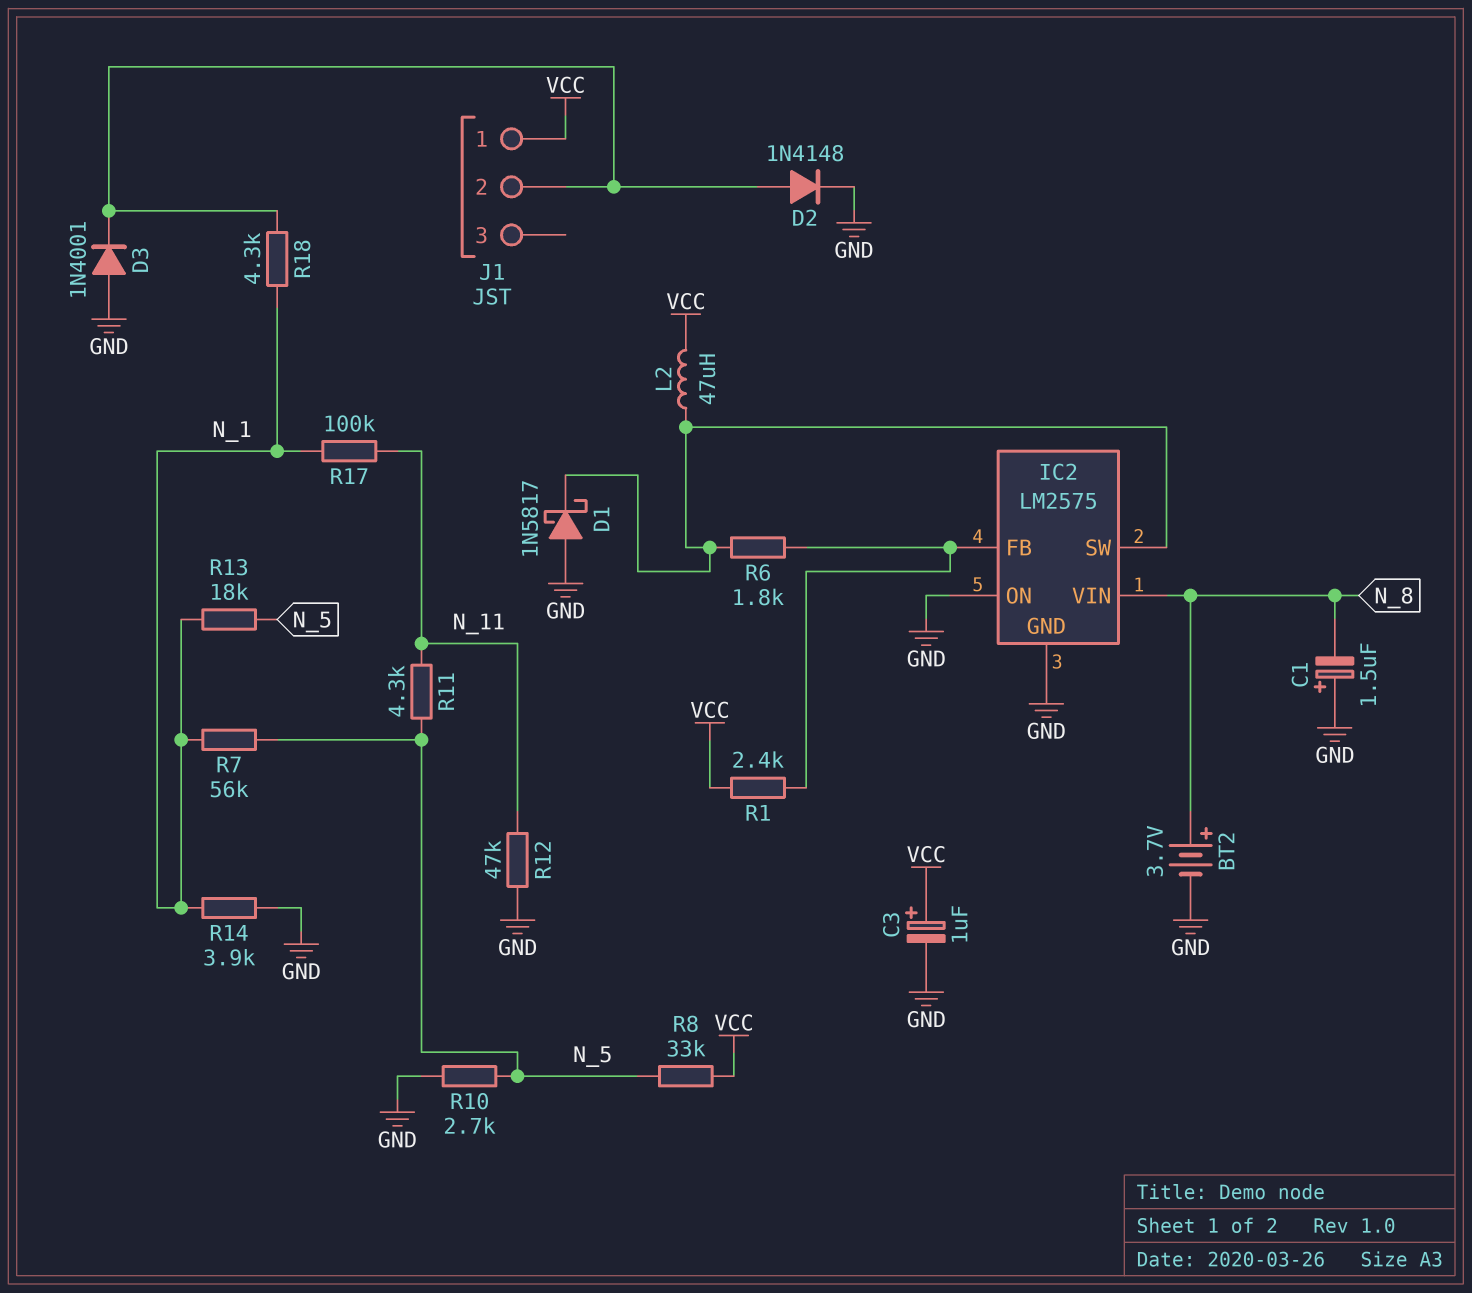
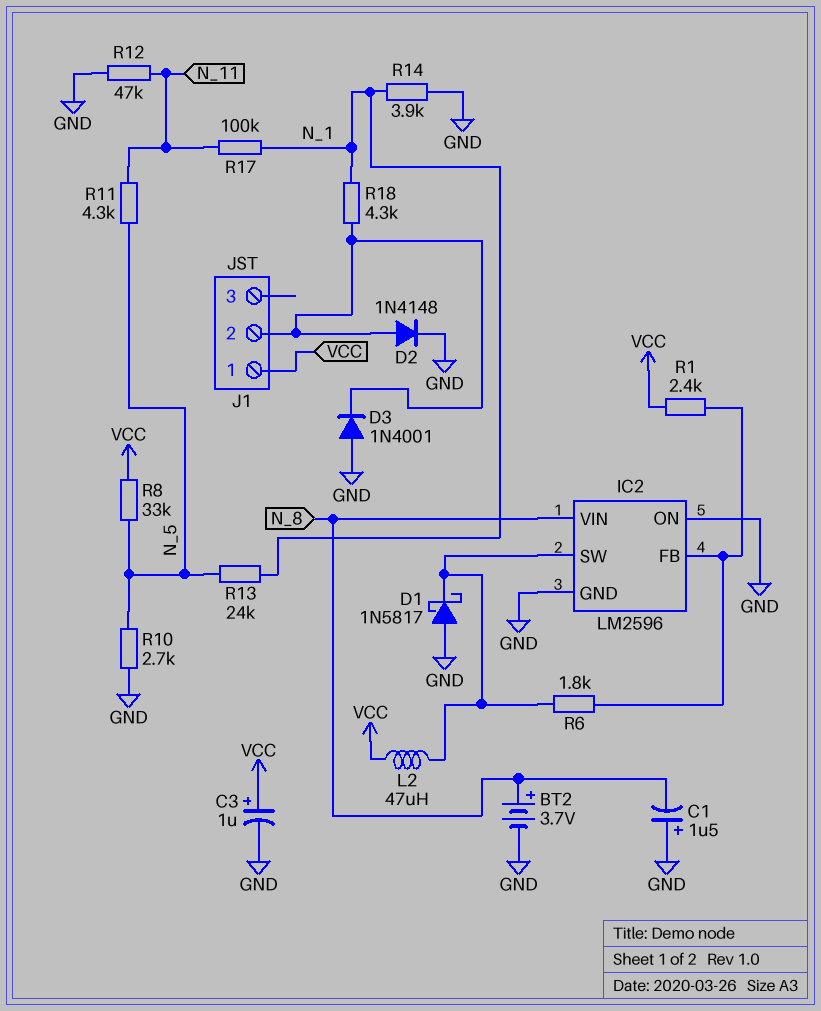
IC2: LM2575 -> LM2596
R7: 56k (N_1, N_5) -> none
R13: 18k (N_1, N_5) -> 24k (N_1, N_5)

